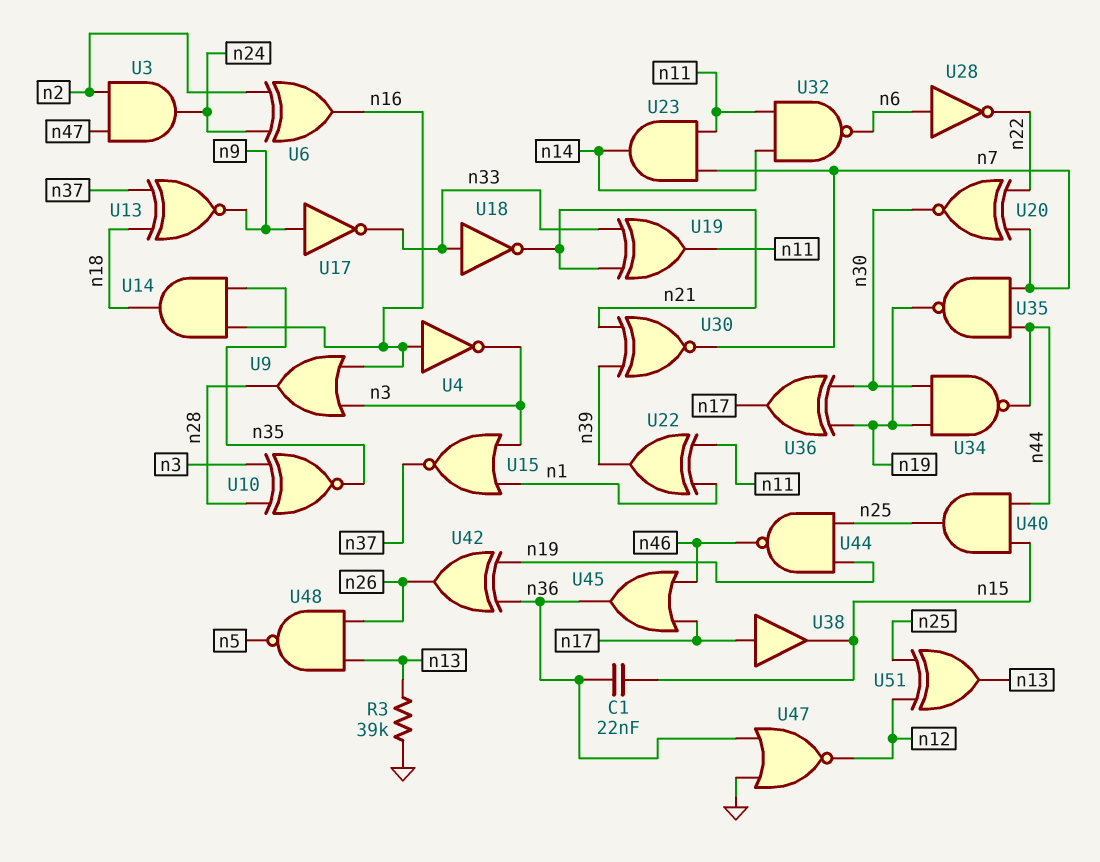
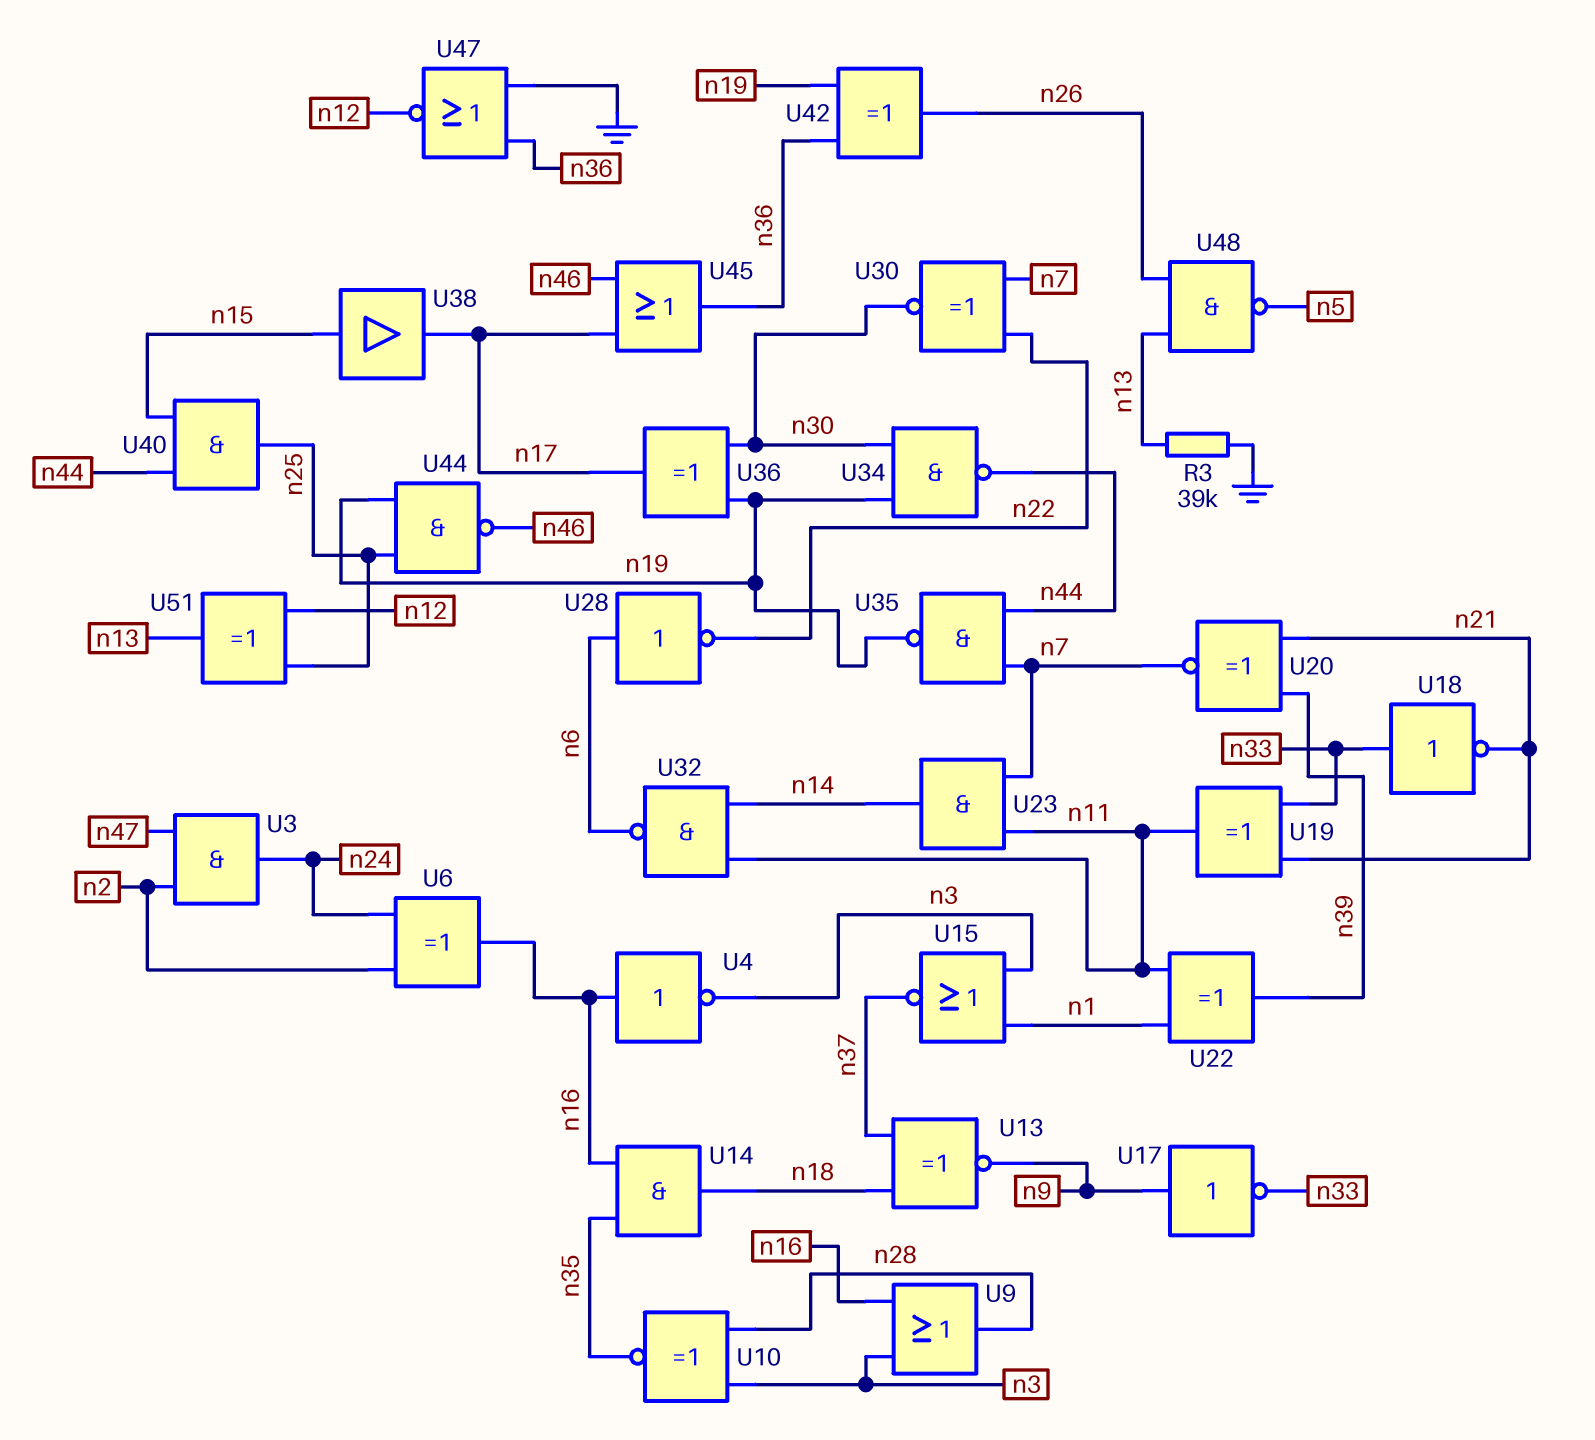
C1: 22nF (n15, n36) -> none
U20: XNOR (in n7, in n22, out n30) -> XNOR (in n21, in n39, out n7)
U30: XNOR (in n21, in n39, out n7) -> XNOR (in n7, in n22, out n30)
U38: buffer (in n17, out n15) -> buffer (in n15, out n17)

